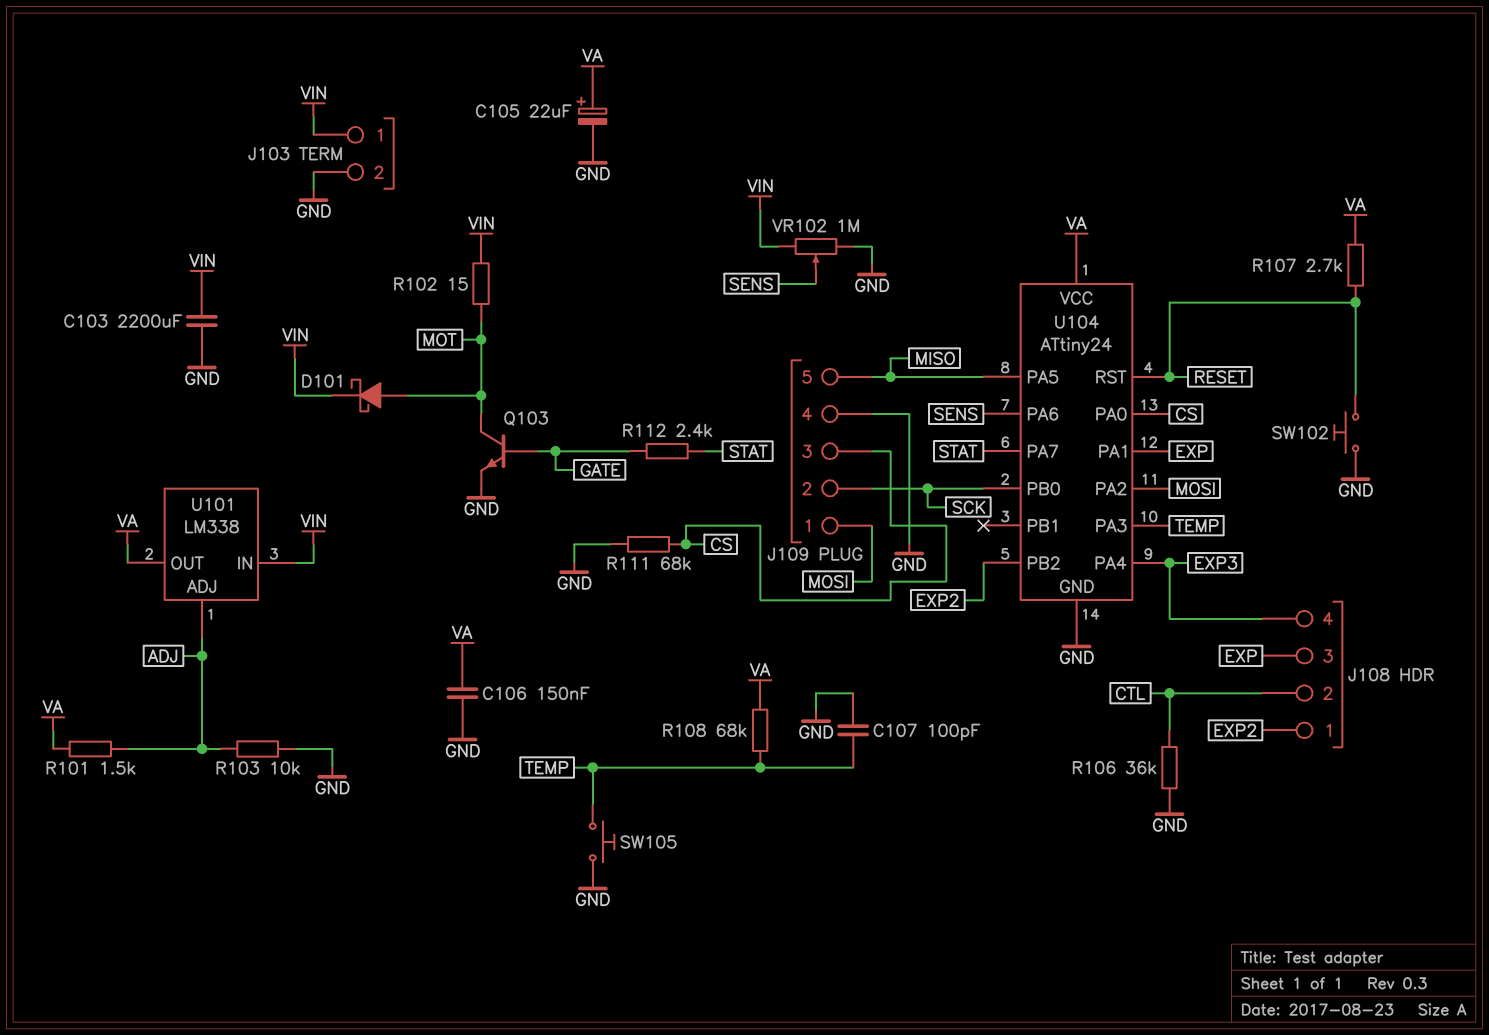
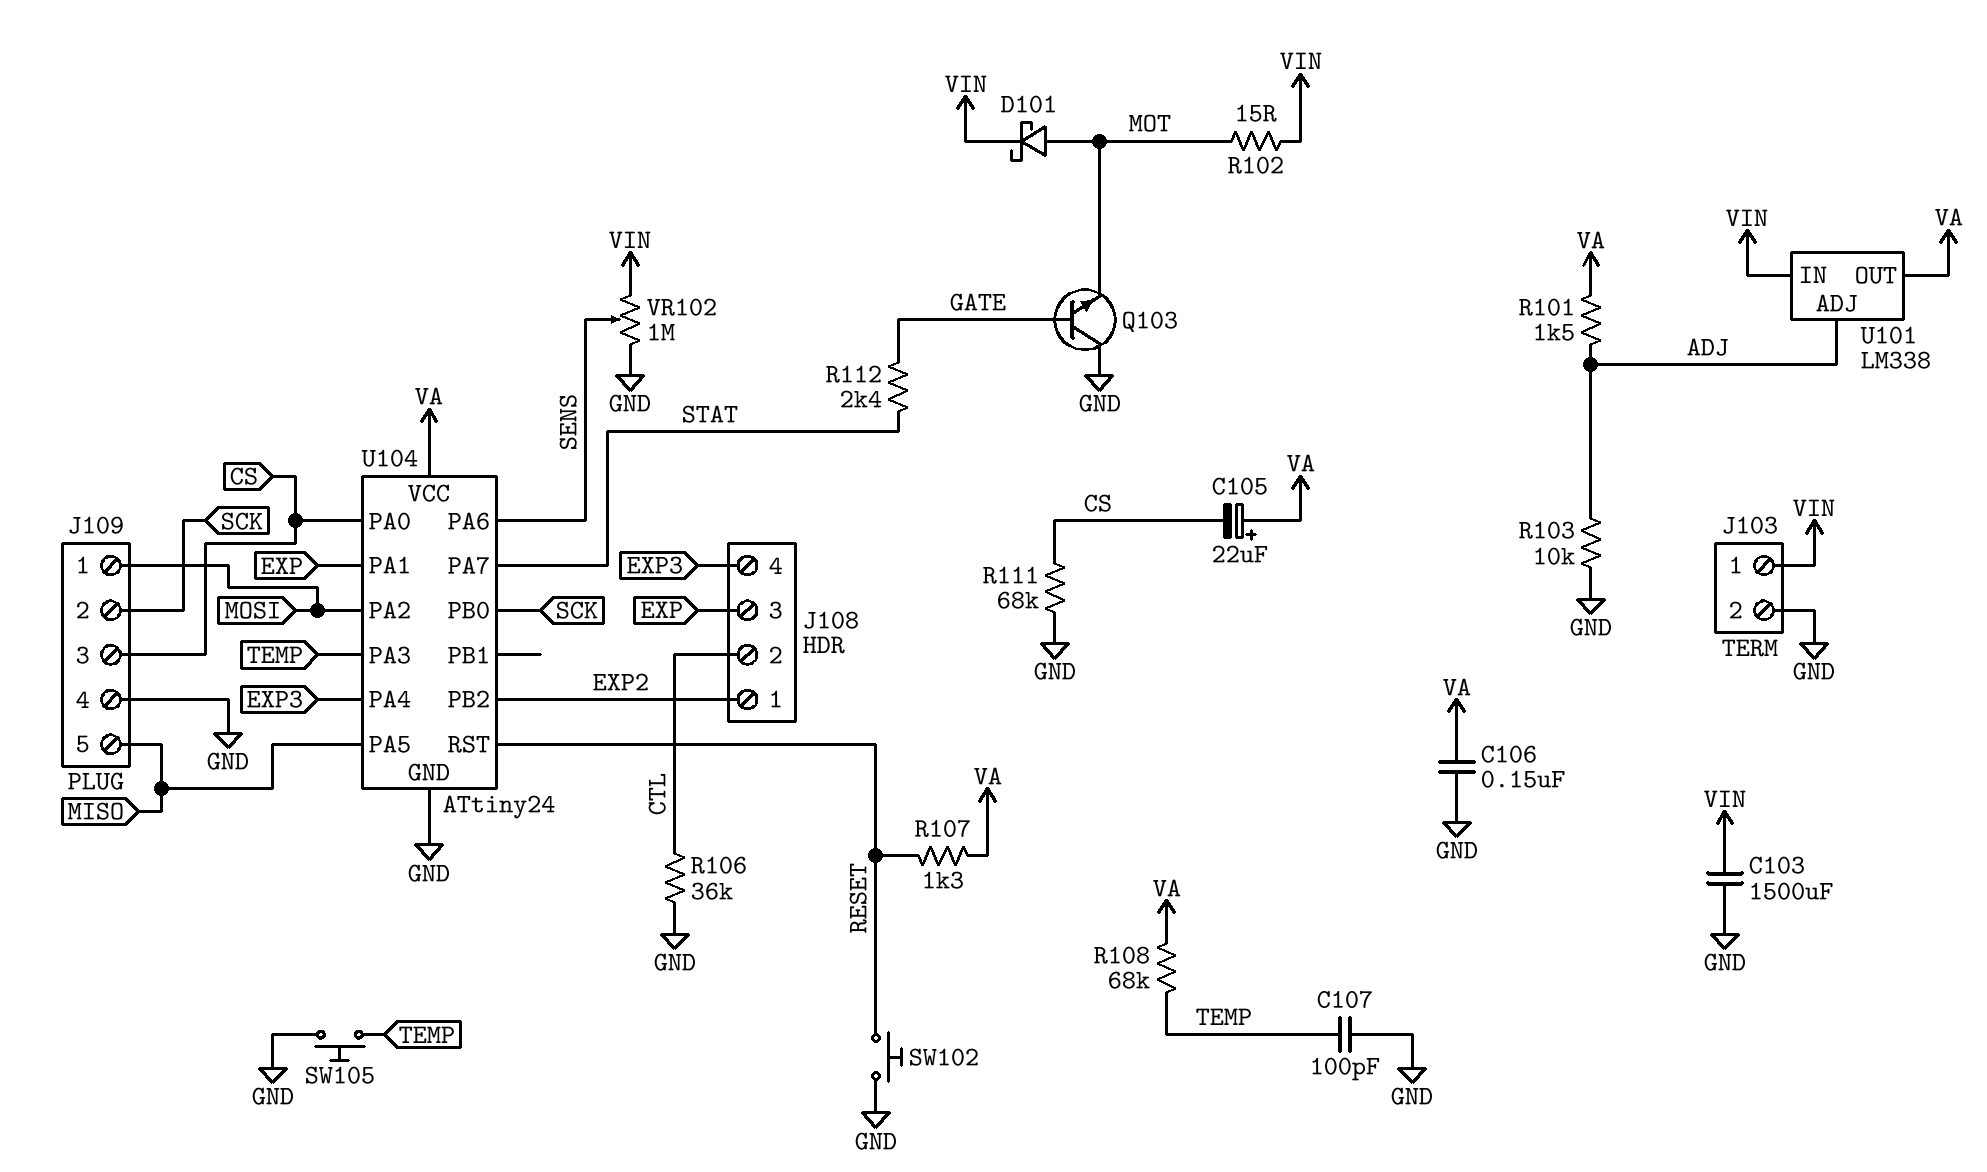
C103: 2200uF (GND, VIN) -> 1500uF (GND, VIN)
C105: 22uF (plus VA, minus GND) -> 22uF (plus VA, minus CS)
Q103: NPN (B GATE, C MOT, E GND) -> NPN (B GATE, C GND, E MOT)
R107: 2.7k (RESET, VA) -> 1.3k (RESET, VA)

